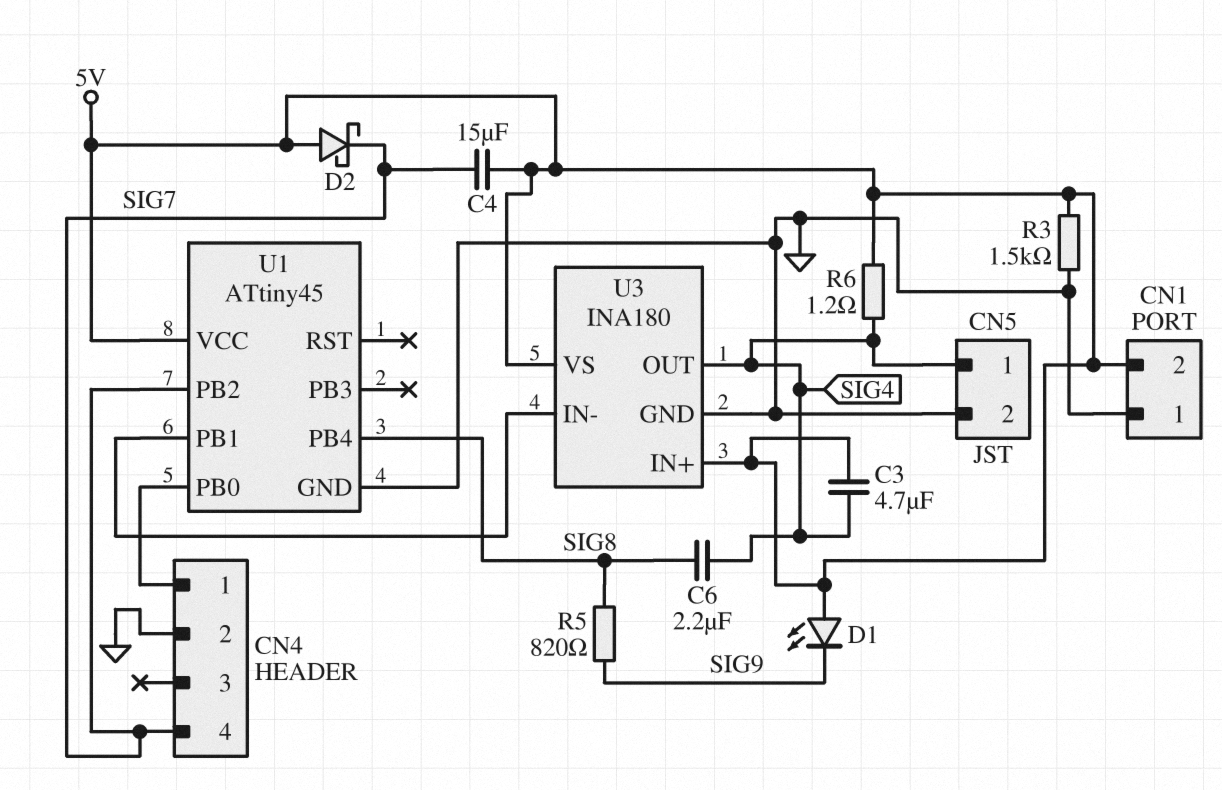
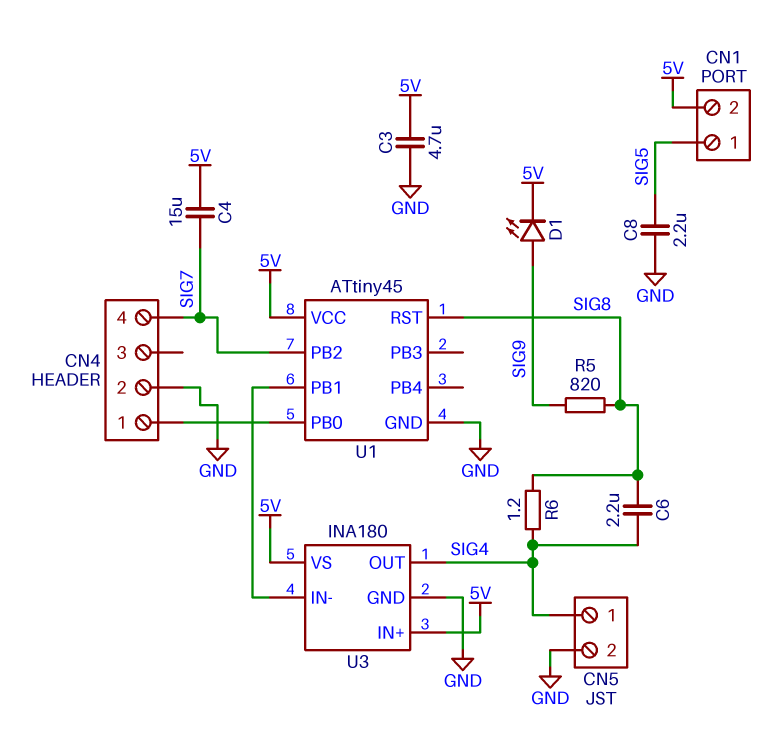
C3: 4.7uF (5V, SIG4) -> 4.7uF (5V, GND)
C8: none -> 2.2uF (GND, SIG5)
CN1 pin 1: GND -> SIG5
D1: LED (A 5V, K SIG9) -> LED (A SIG9, K 5V)
D2: schottky (A 5V, K SIG7) -> none
R3: 1.5k (5V, GND) -> none
R6: 1.2 (5V, SIG4) -> 1.2 (SIG4, SIG8)
U1 pin PB4: SIG8 -> none
U1 pin RST: none -> SIG8

